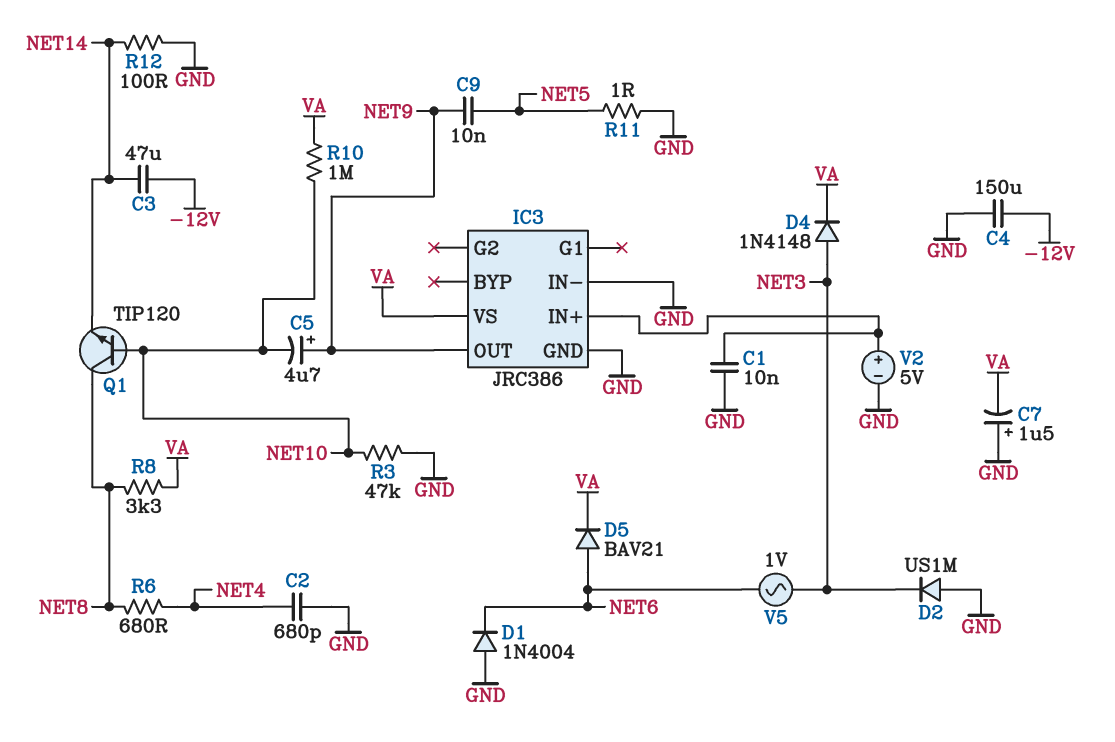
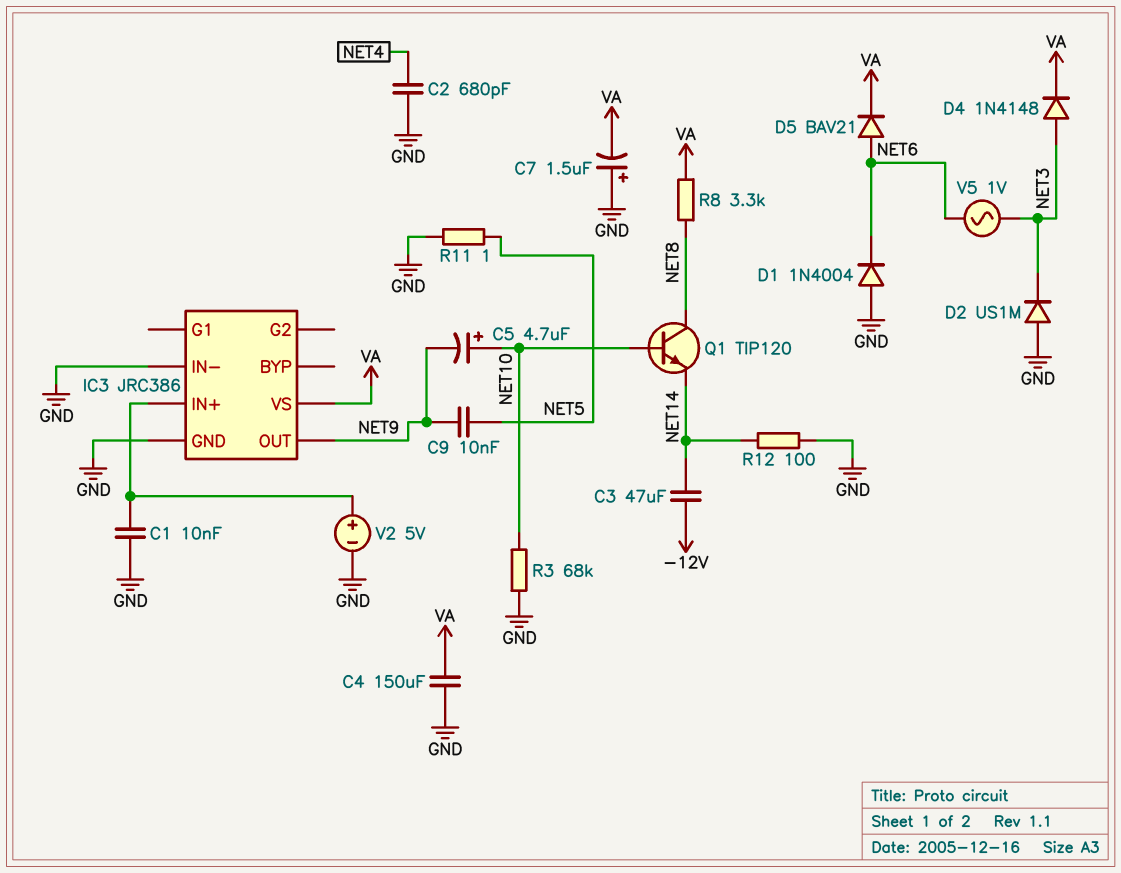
C4: 150uF (-12V, GND) -> 150uF (GND, VA)
C5: 4.7uF (plus NET9, minus NET10) -> 4.7uF (plus NET10, minus NET9)
R3: 47k (GND, NET10) -> 68k (GND, NET10)
R6: 680 (NET4, NET8) -> none
R10: 1M (NET10, VA) -> none

